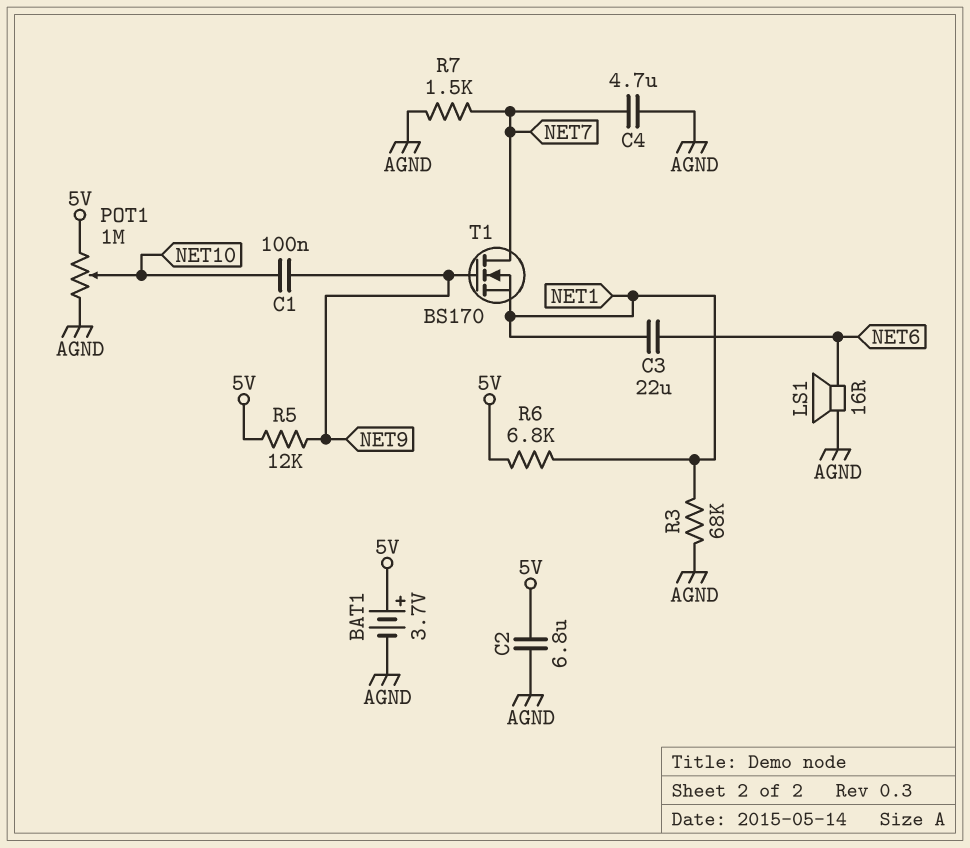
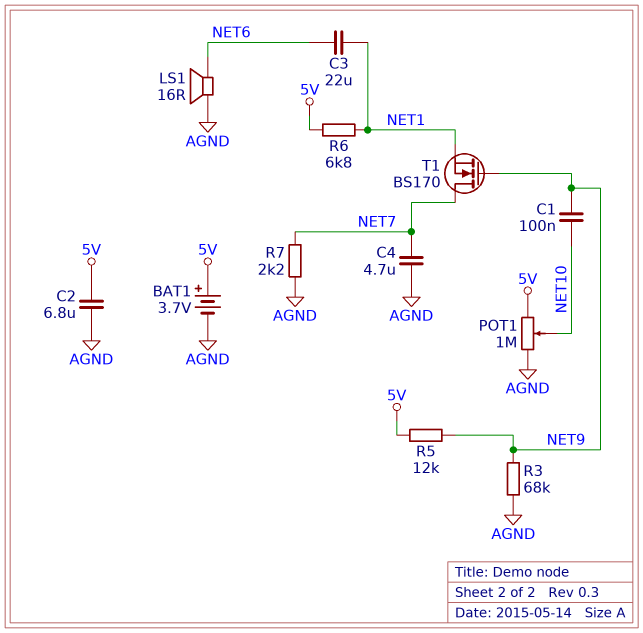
R3: 68k (AGND, NET1) -> 68k (AGND, NET9)
R7: 1.5k (AGND, NET7) -> 2.2k (AGND, NET7)

